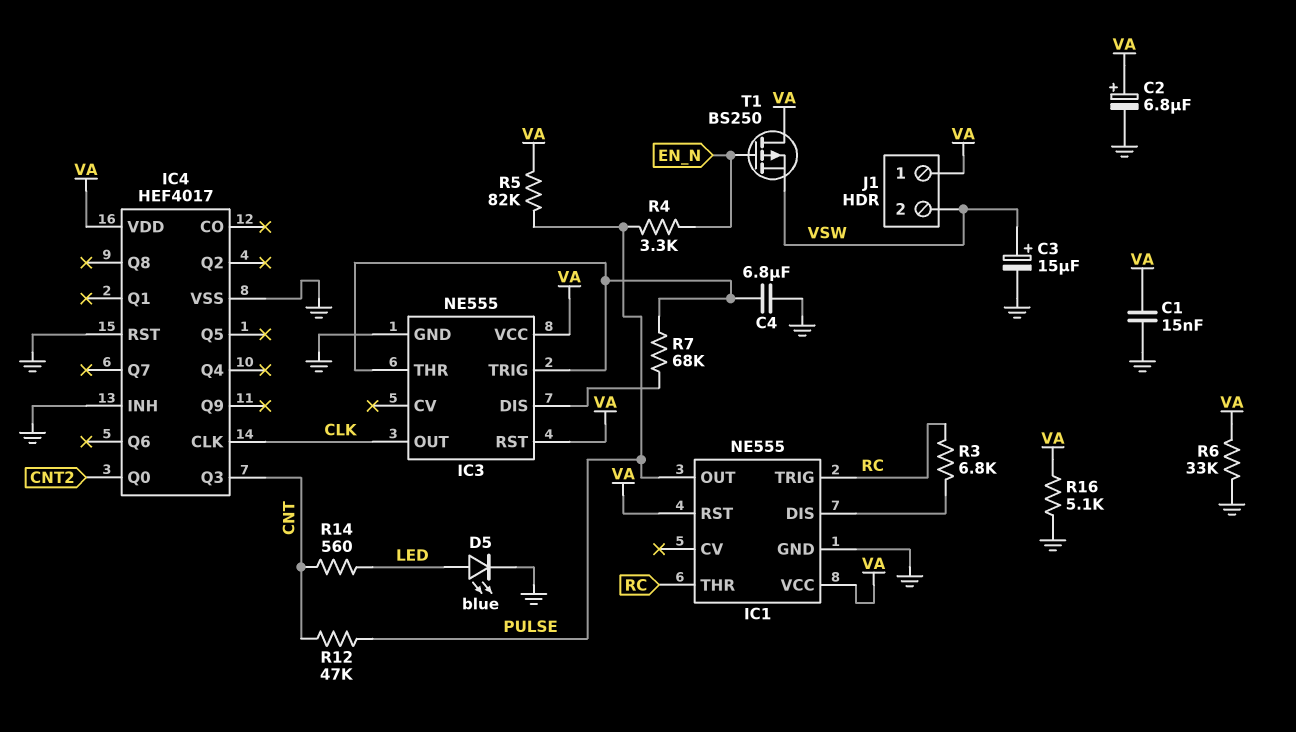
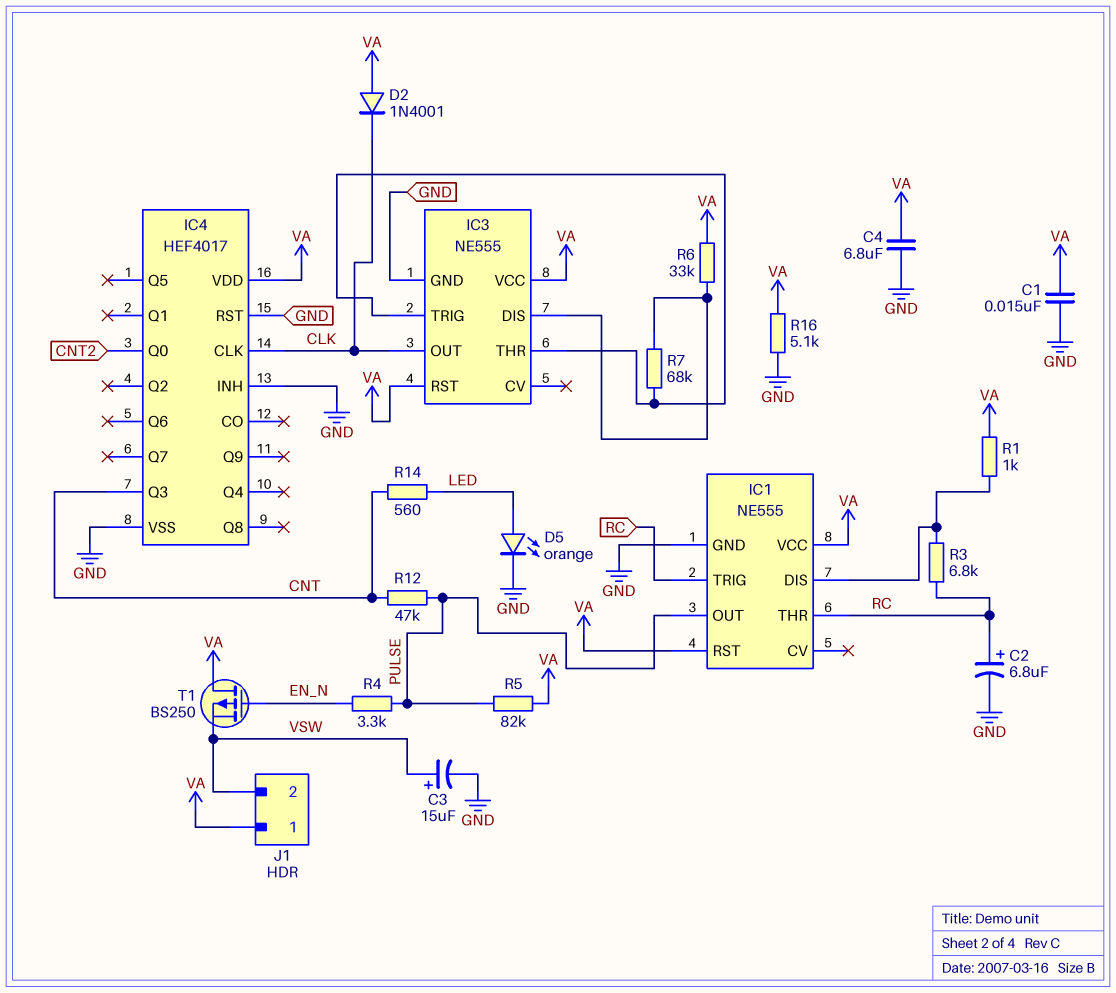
C2: 6.8uF (plus VA, minus GND) -> 6.8uF (plus RC, minus GND)
C4: 6.8uF (GND, IC3/THR) -> 6.8uF (GND, VA)
D2: none -> diode 1N4001 (A VA, K CLK)
D5: LED blue (A LED, K GND) -> LED orange (A LED, K GND)
R1: none -> 1k (IC1/DIS, VA)
R6: 33k (GND, VA) -> 33k (IC3/DIS, VA)

